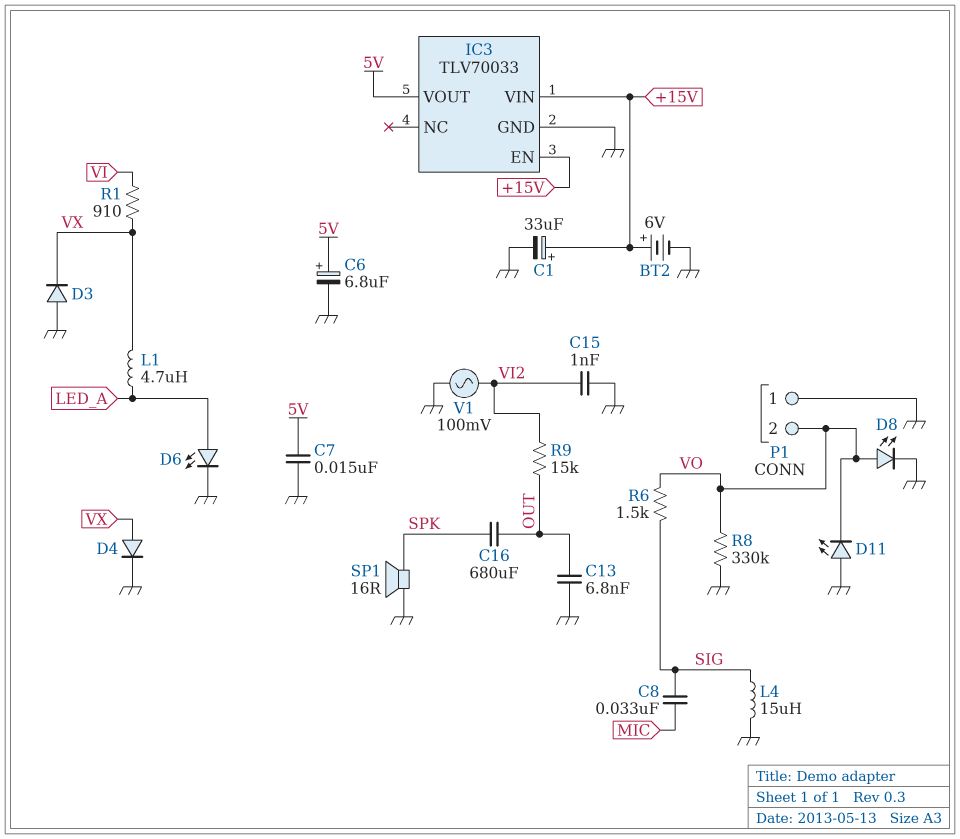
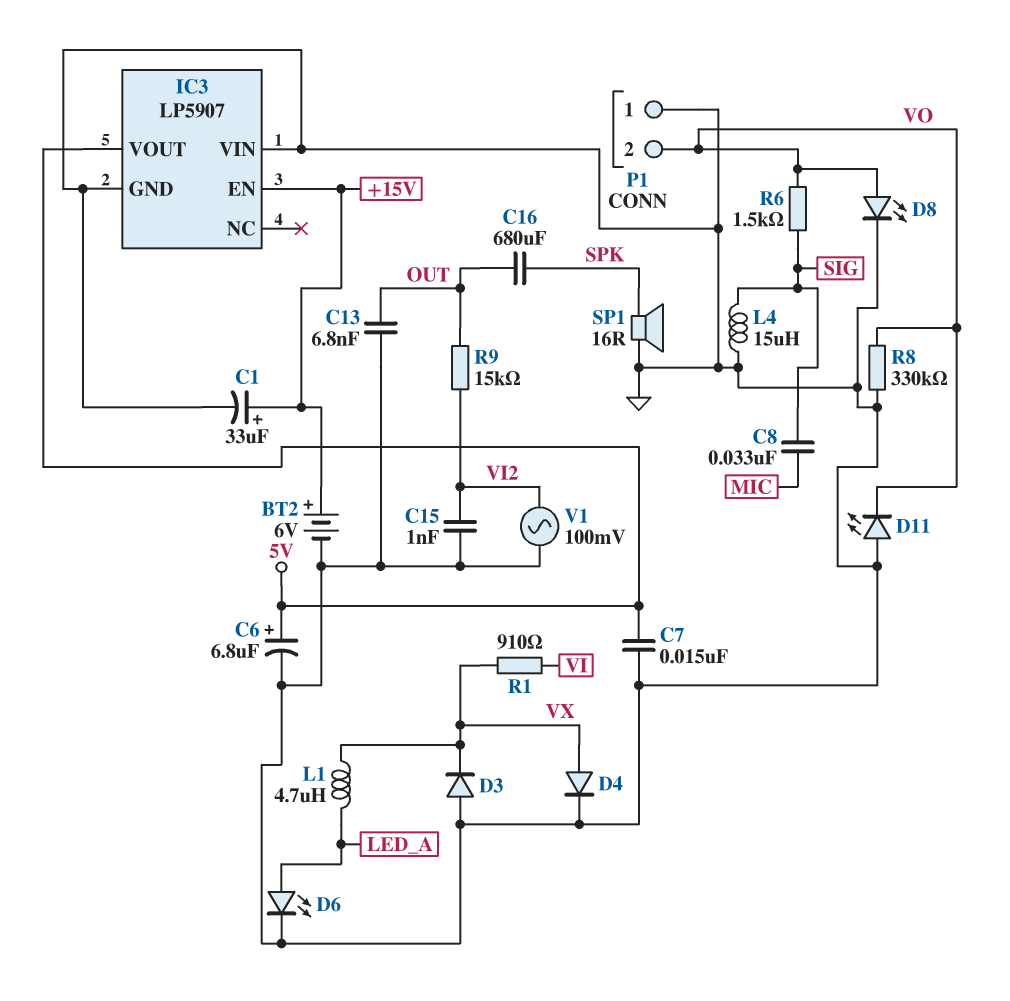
IC3: TLV70033 -> LP5907
IC3 pin VIN: +15V -> GND

